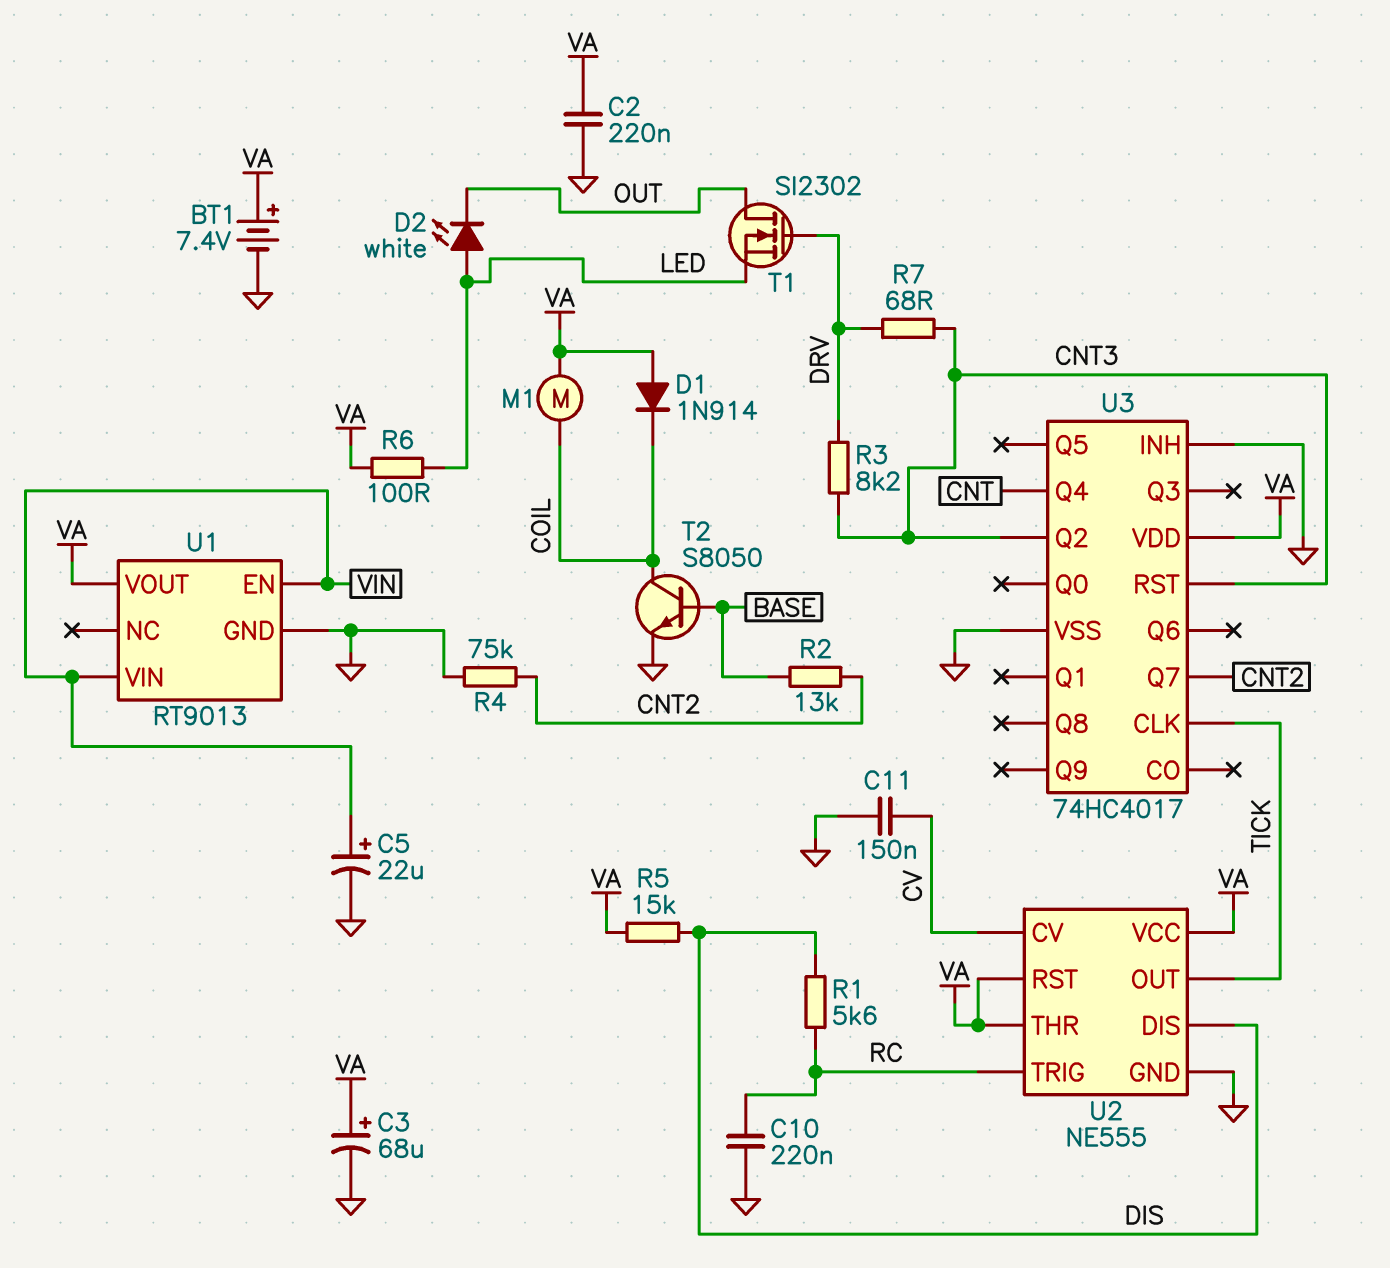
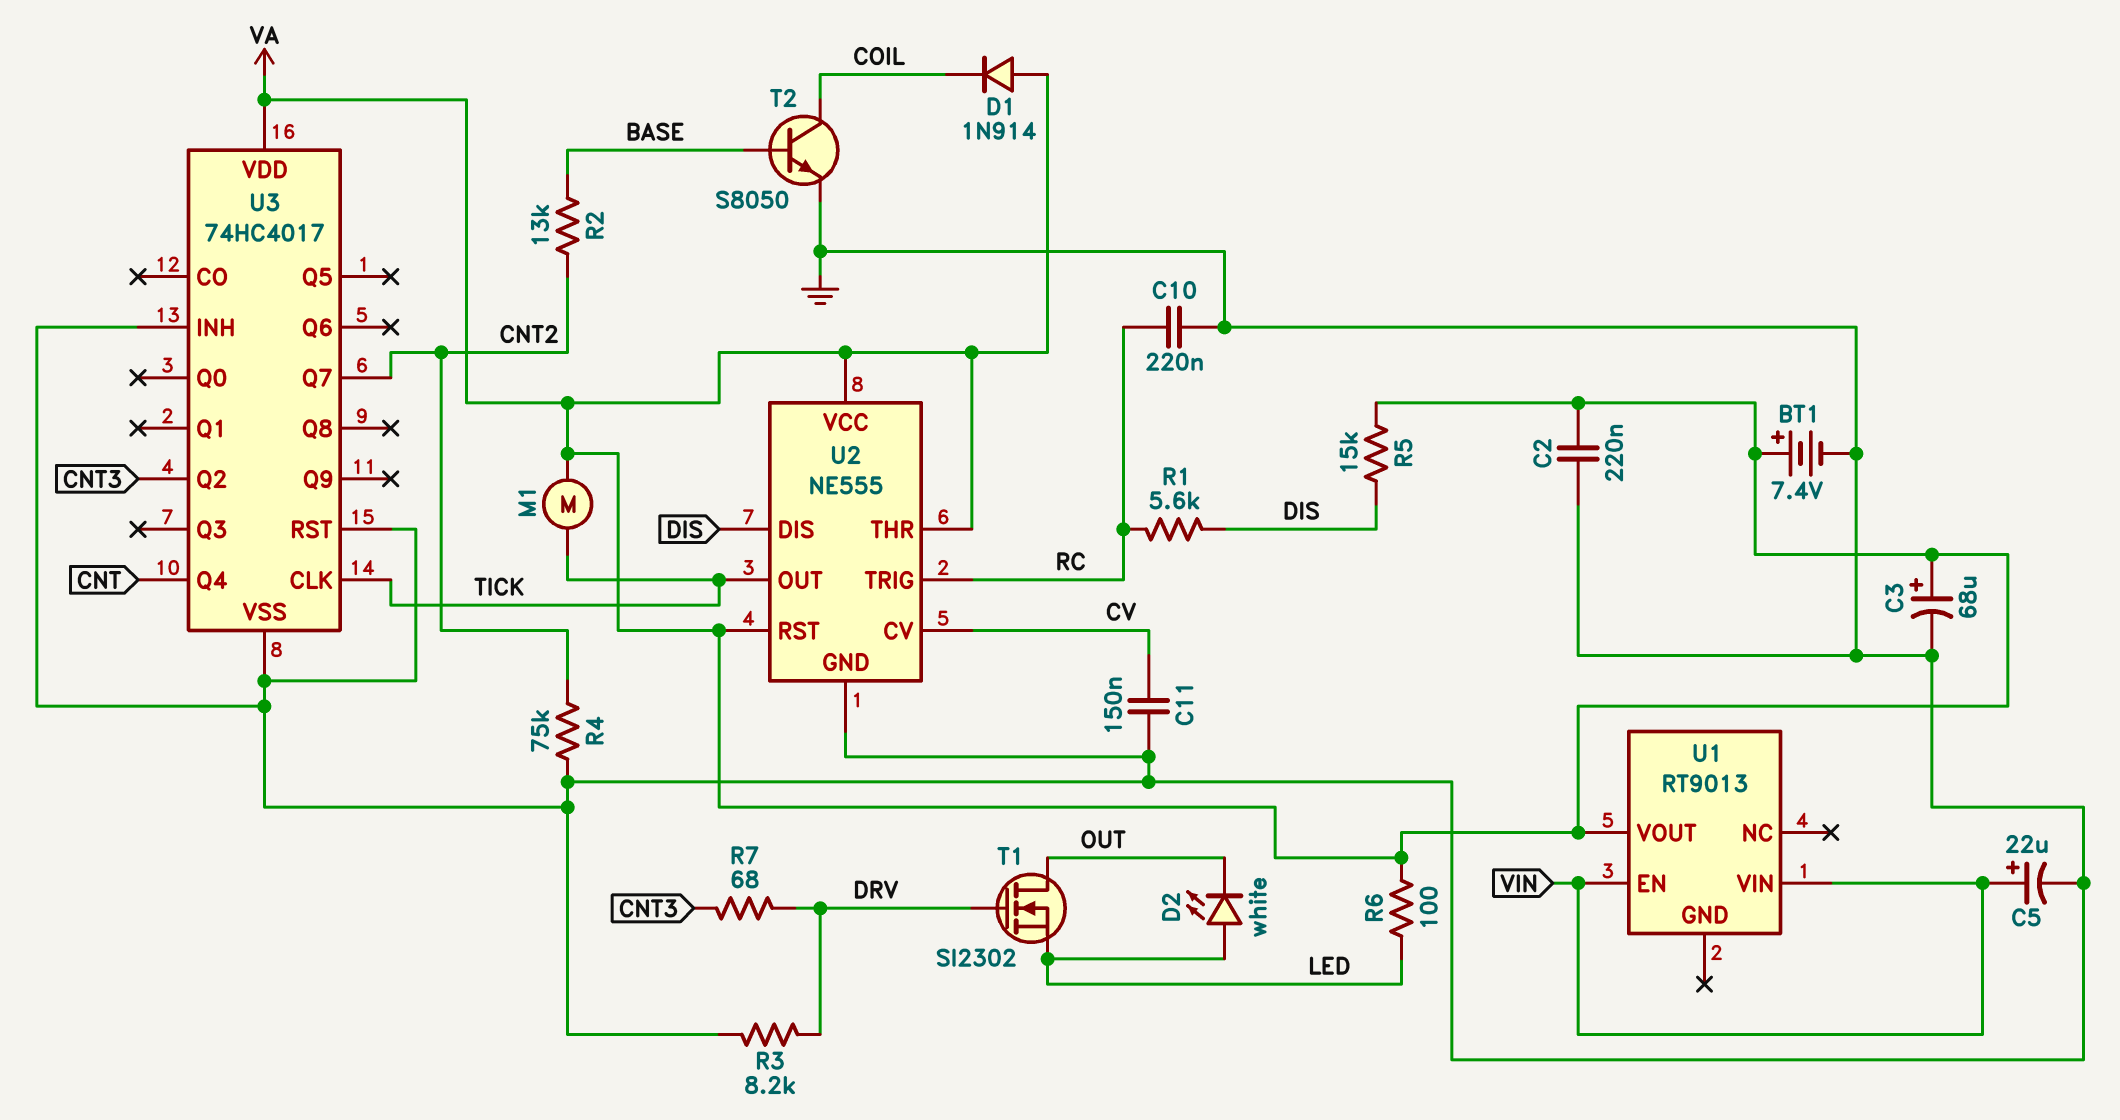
M1: motor (COIL, VA) -> motor (TICK, VA)
R3: 8.2k (CNT3, DRV) -> 8.2k (DRV, GND)
U1 pin GND: GND -> none
U3 pin RST: CNT3 -> GND

